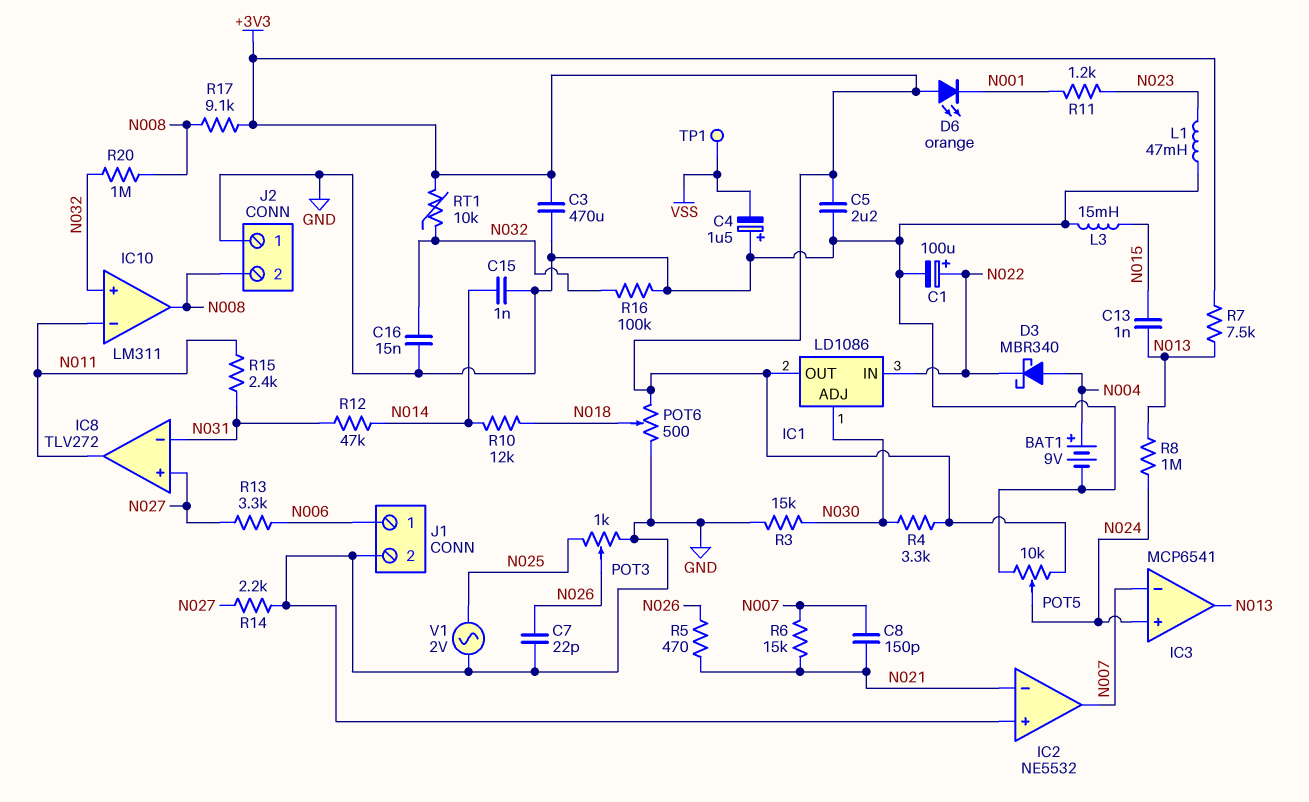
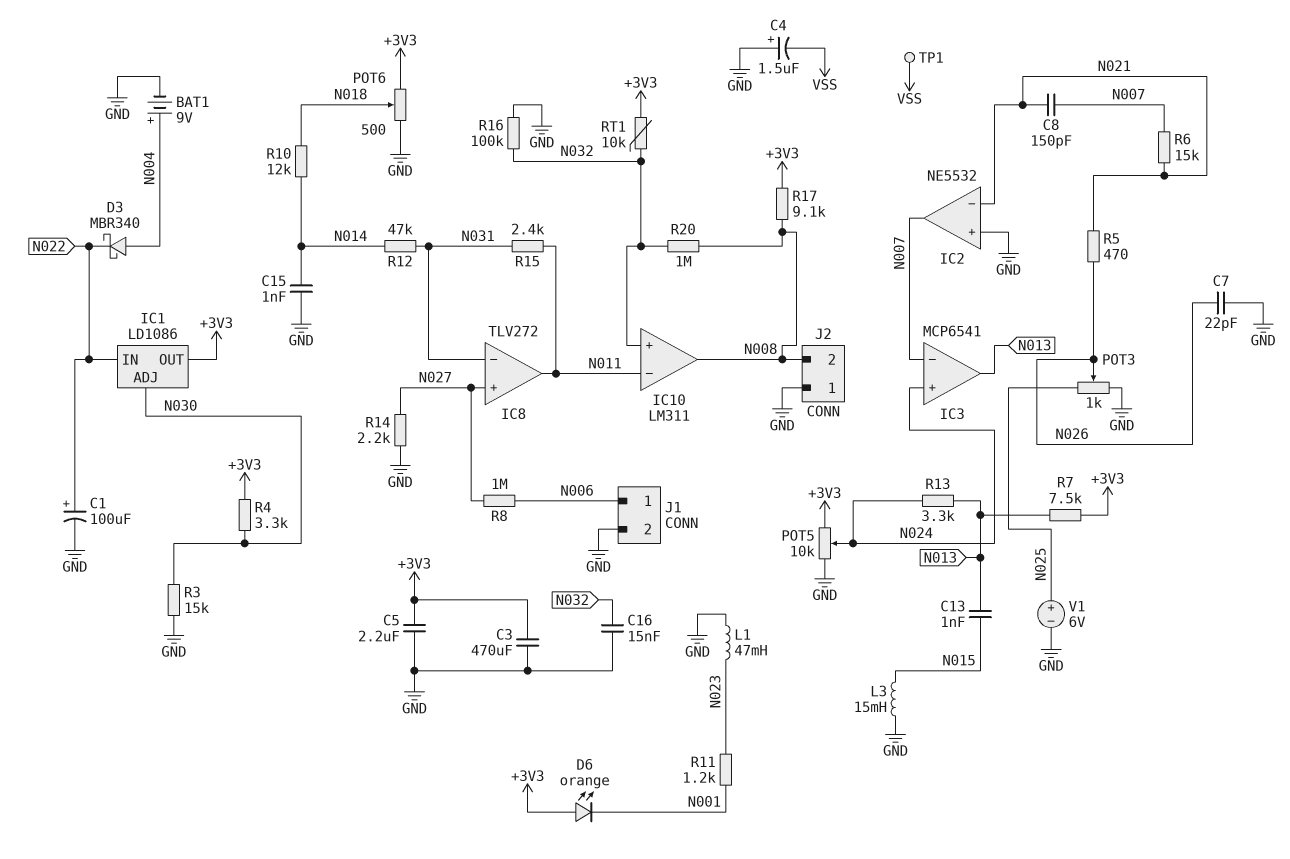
R8: 1M (N013, N024) -> 1M (N006, N027)
R13: 3.3k (N006, N027) -> 3.3k (N013, N024)
V1: AC 2V (GND, N025) -> 6V (plus N025, minus GND)

